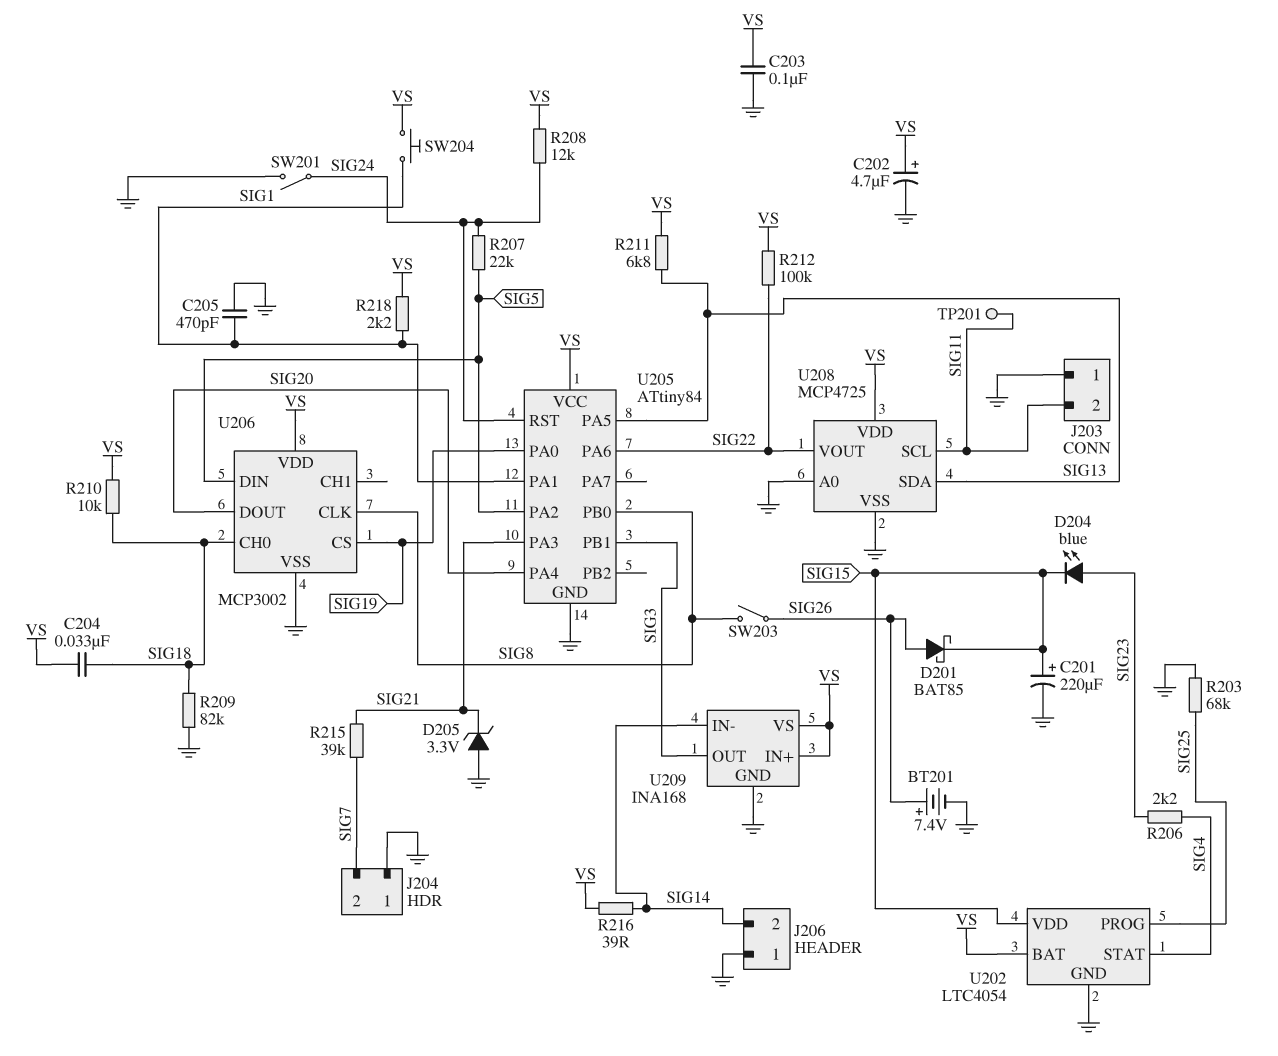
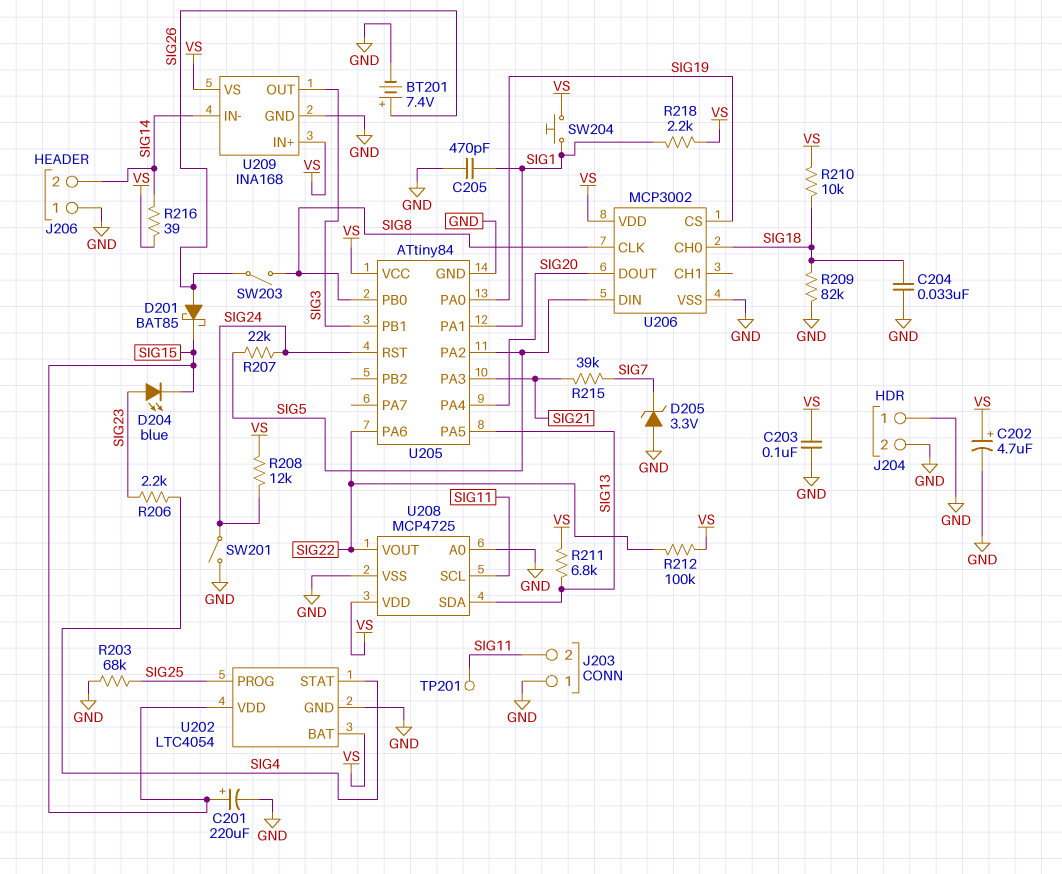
C204: 33nF (SIG18, VS) -> 33nF (GND, SIG18)
D205: zener 3.3V (A GND, K SIG21) -> zener 3.3V (A GND, K SIG7)
J204 pin 2: SIG7 -> GND

